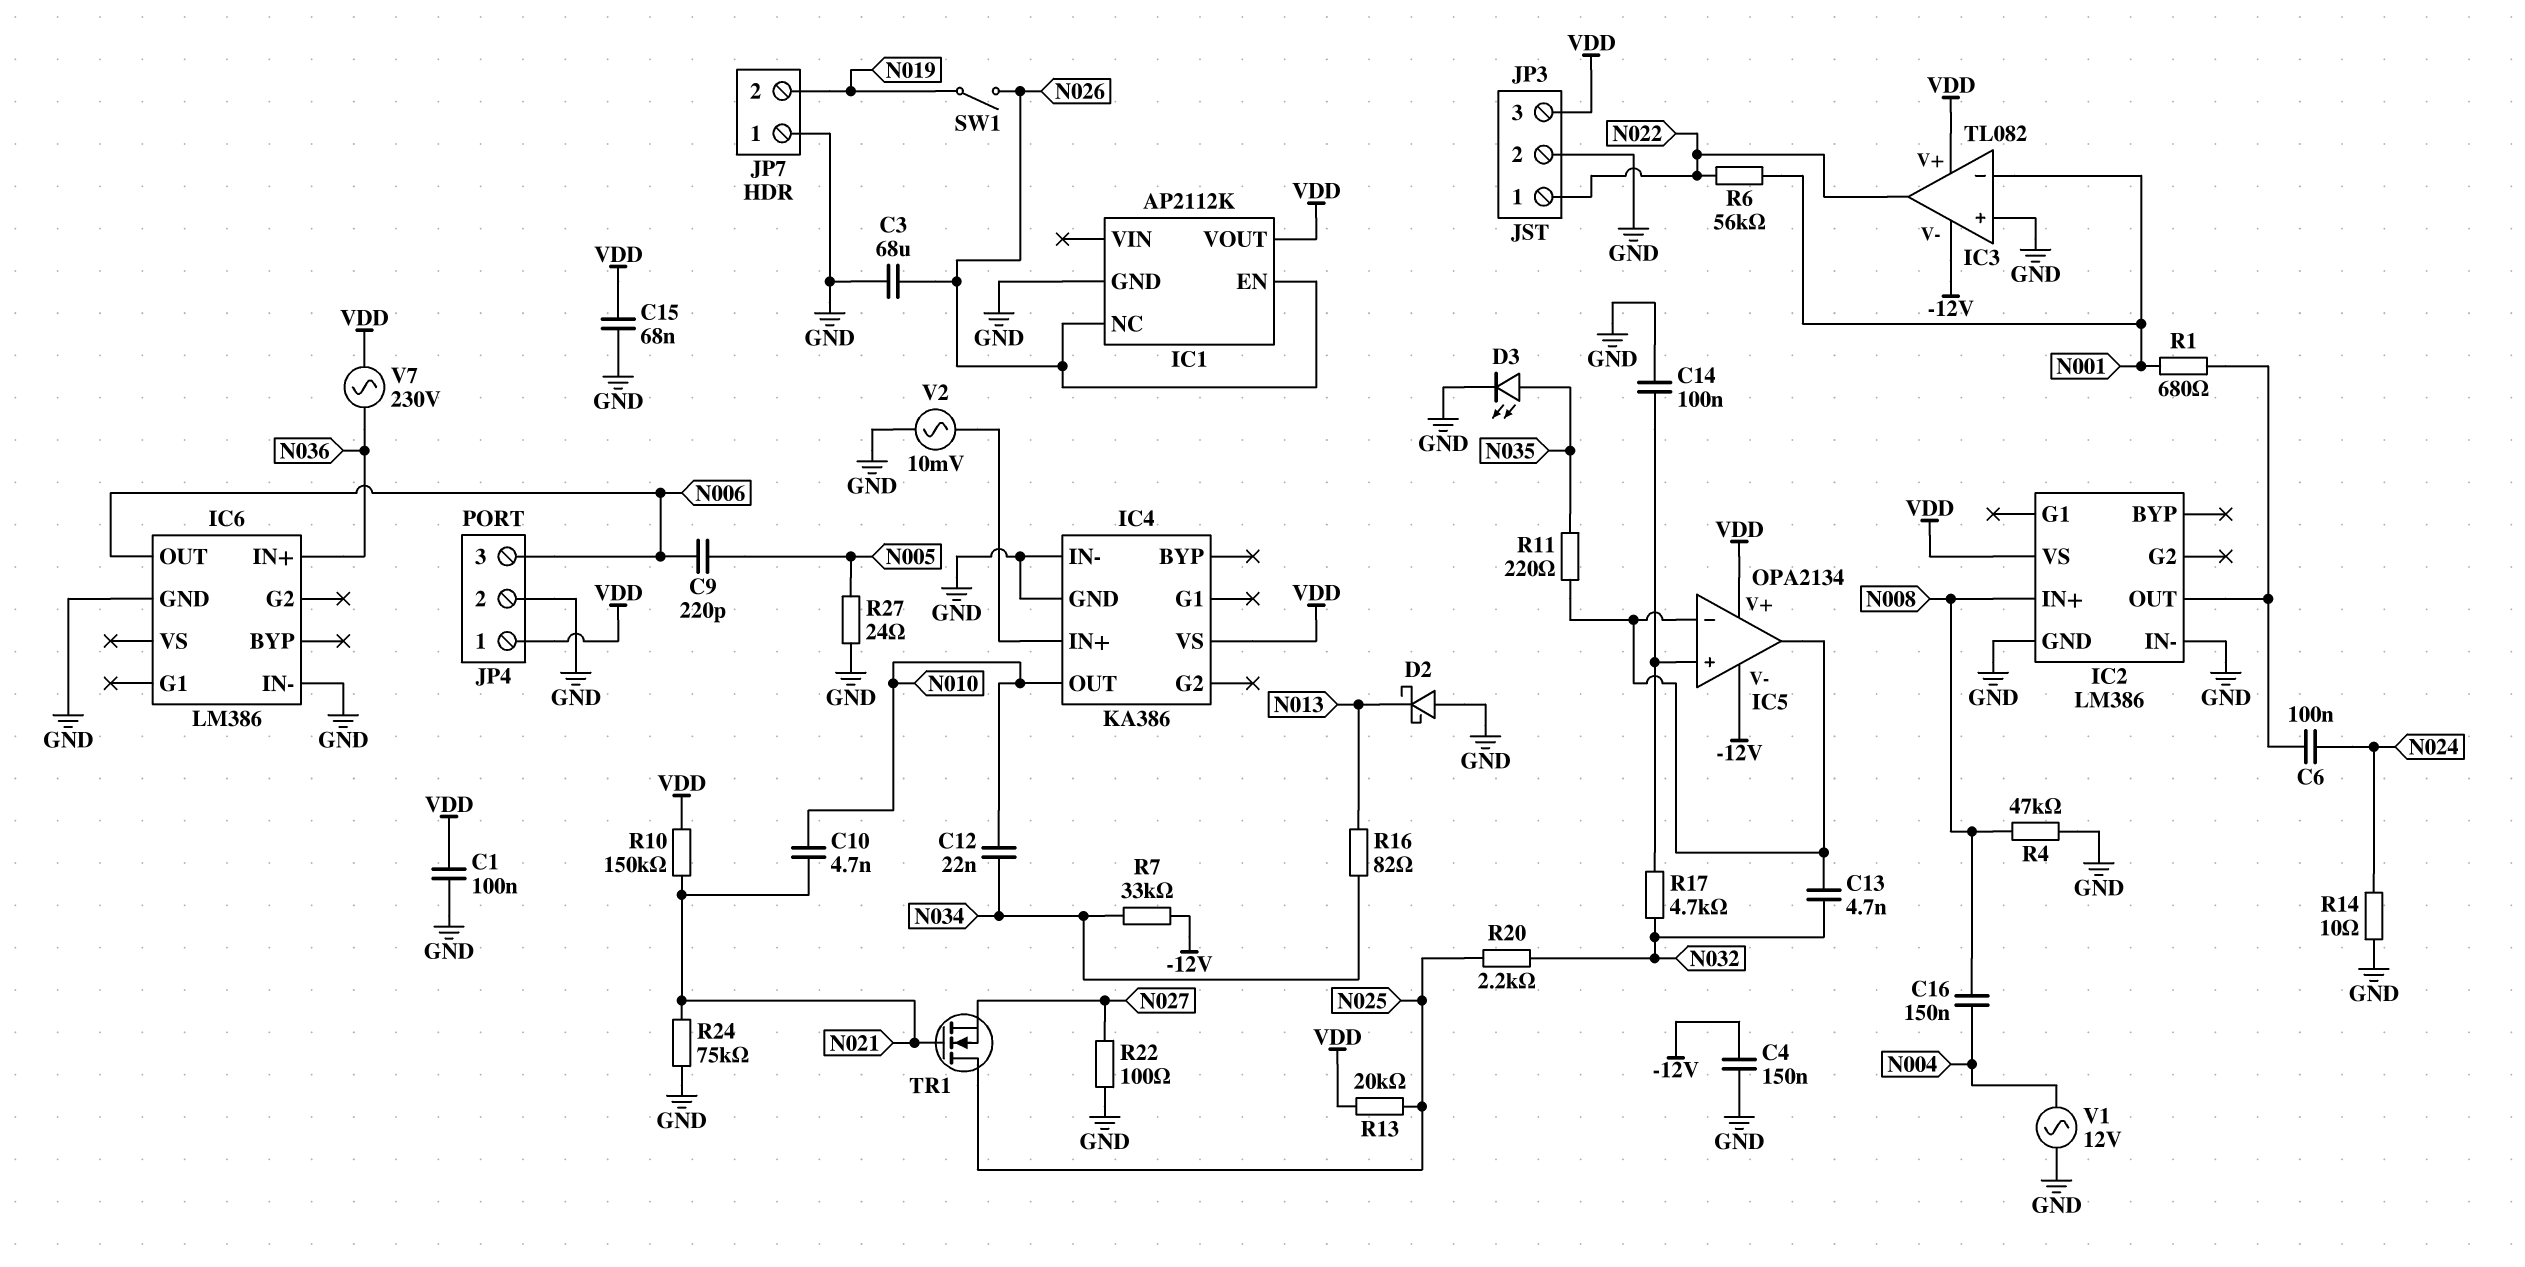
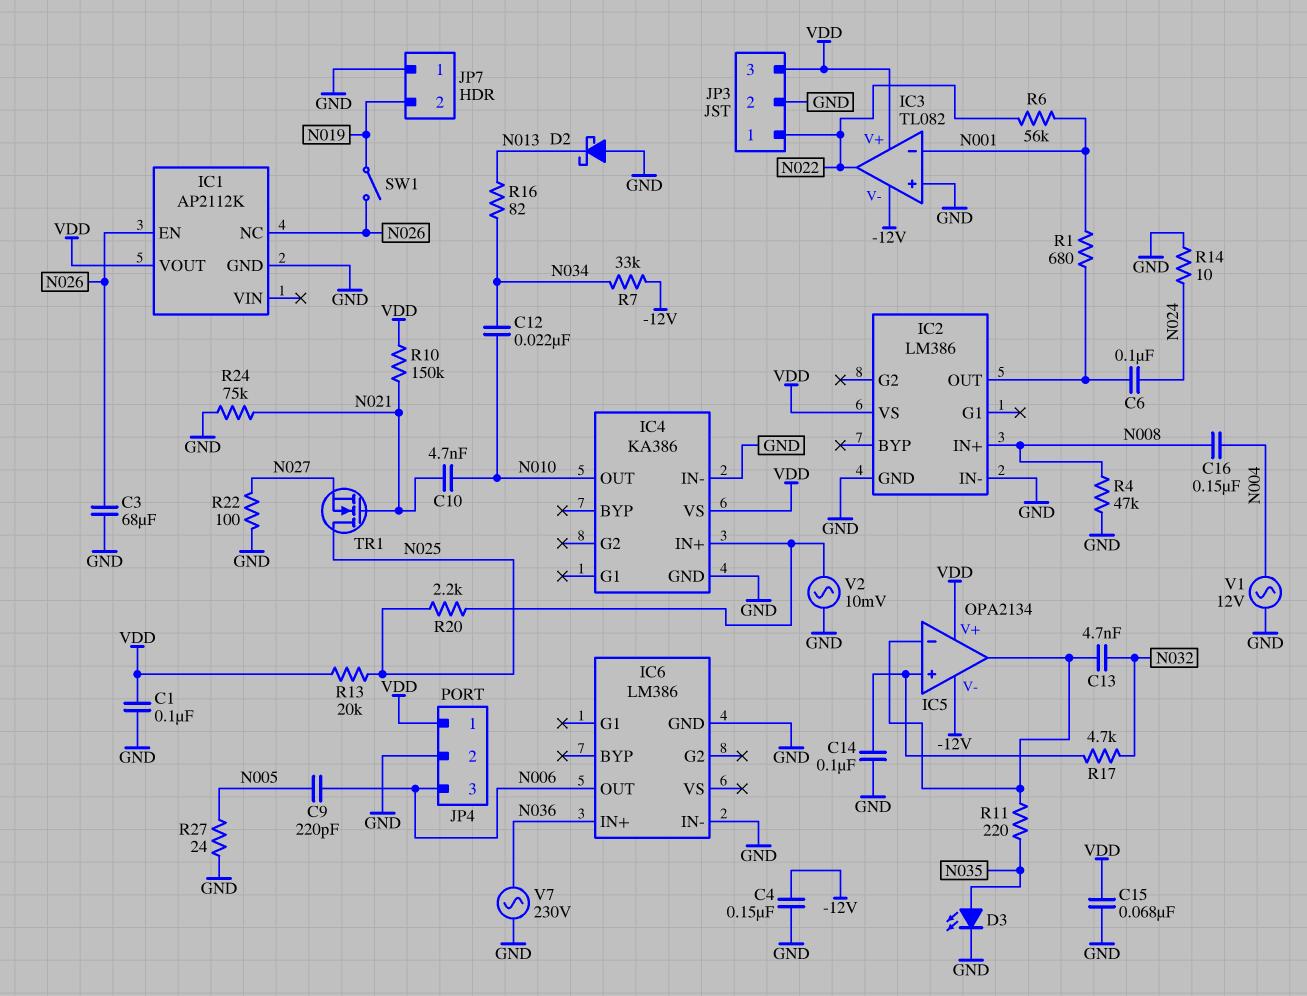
R20: 2.2k (N025, N032) -> 2.2k (IC4/IN+, N025)
V7: AC 230V (N036, VDD) -> AC 230V (GND, N036)

